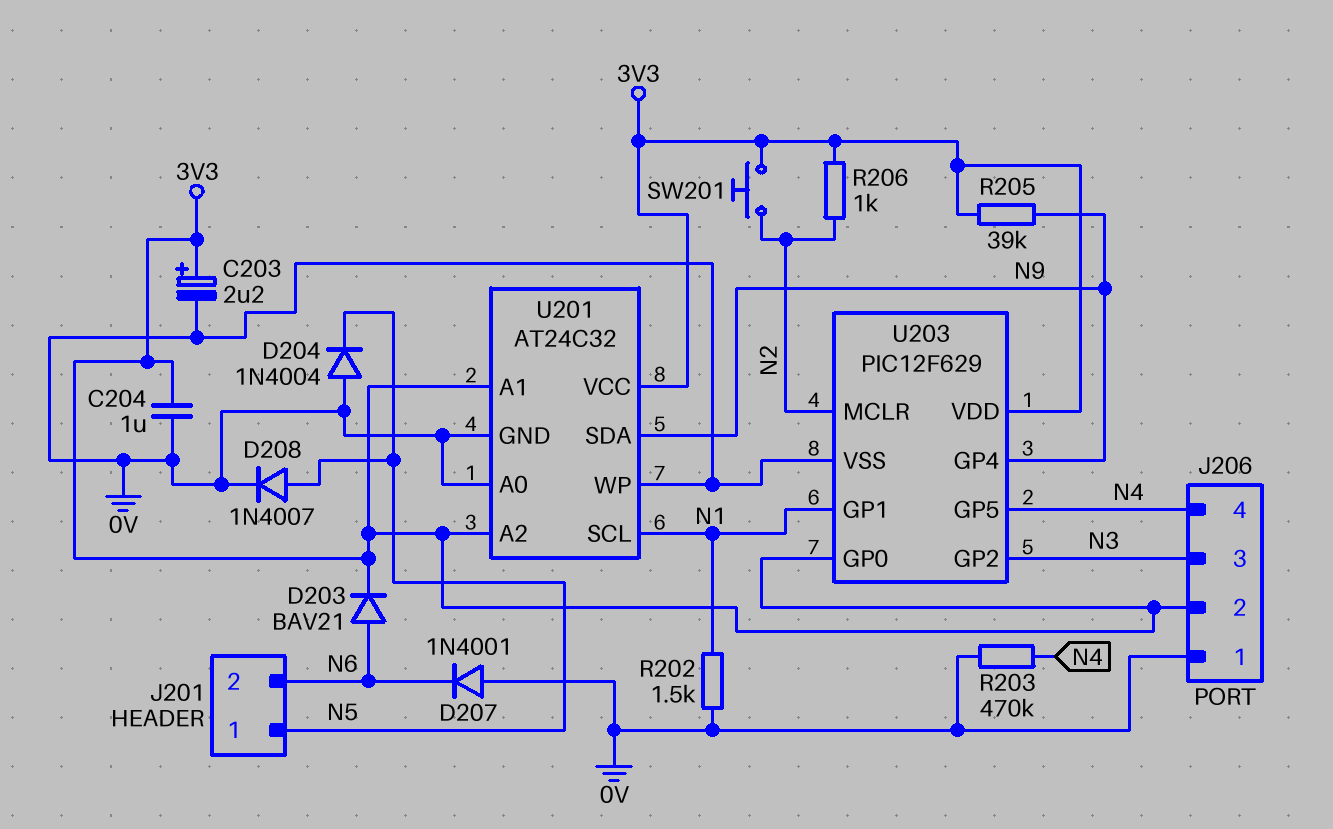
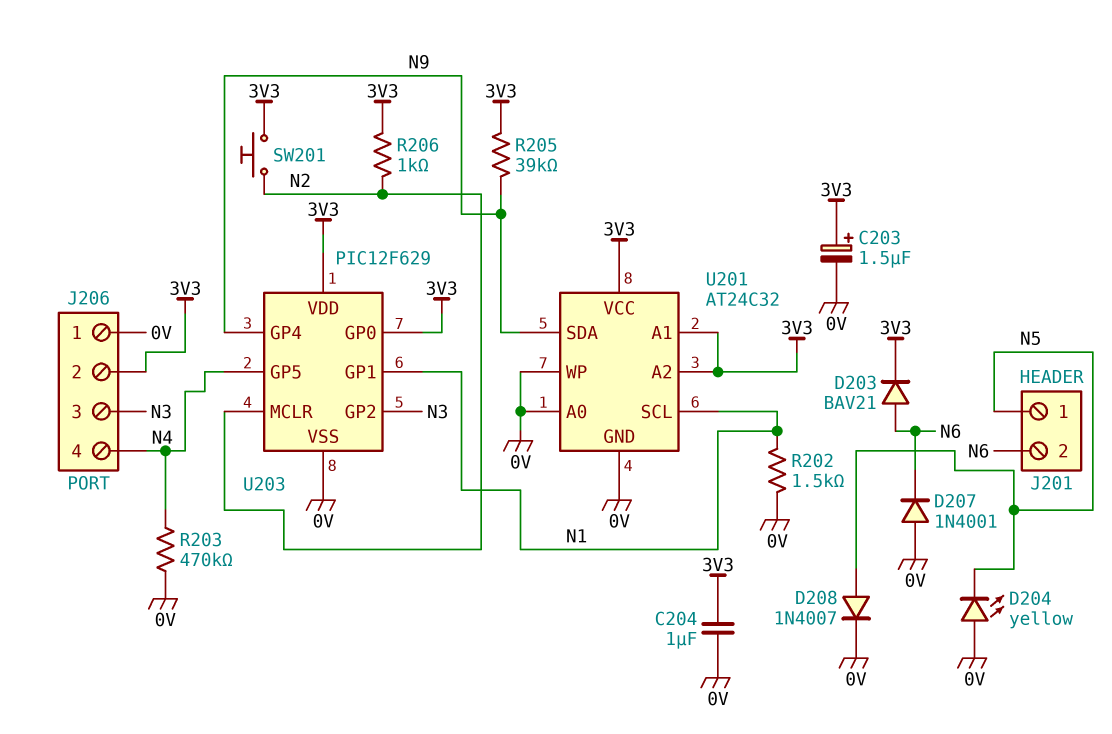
C203: 2.2uF (plus 3V3, minus 0V) -> 1.5uF (plus 3V3, minus 0V)
D204: diode 1N4004 (A 0V, K N5) -> LED yellow (A 0V, K N5)

